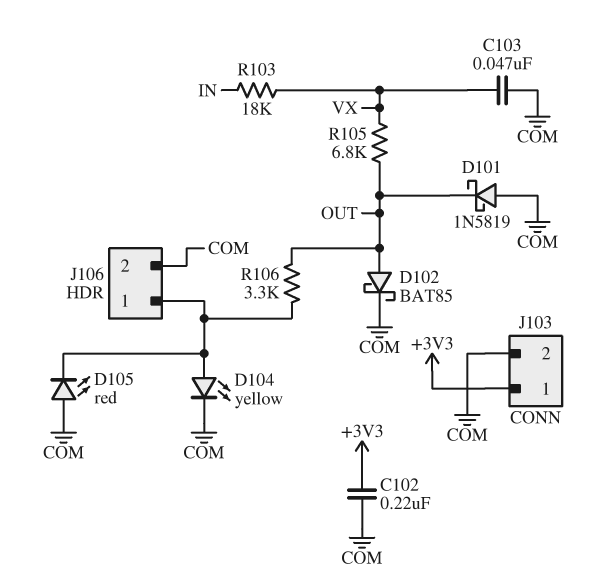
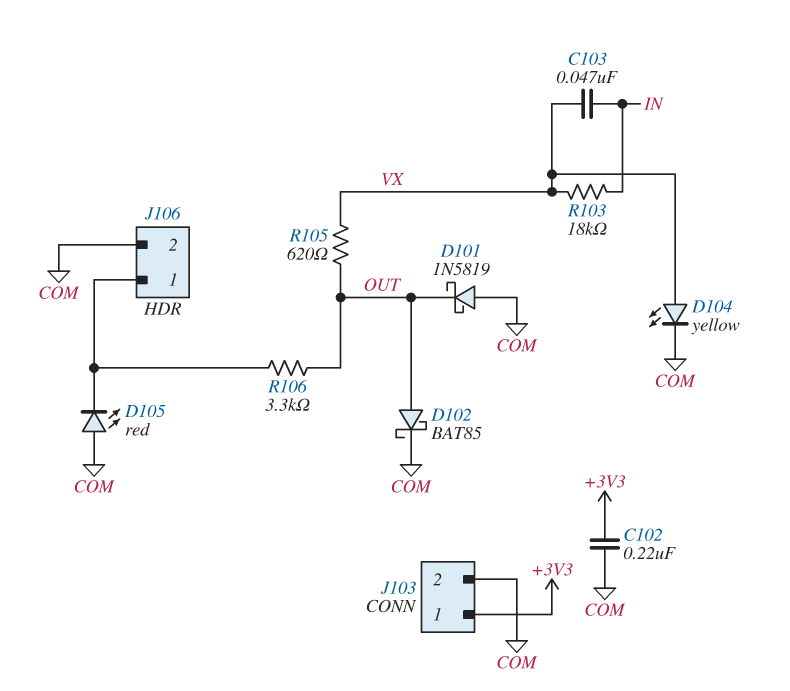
C103: 47nF (COM, VX) -> 47nF (IN, VX)
D104: LED yellow (A J106/1, K COM) -> LED yellow (A VX, K COM)
R105: 6.8k (OUT, VX) -> 620 (OUT, VX)

